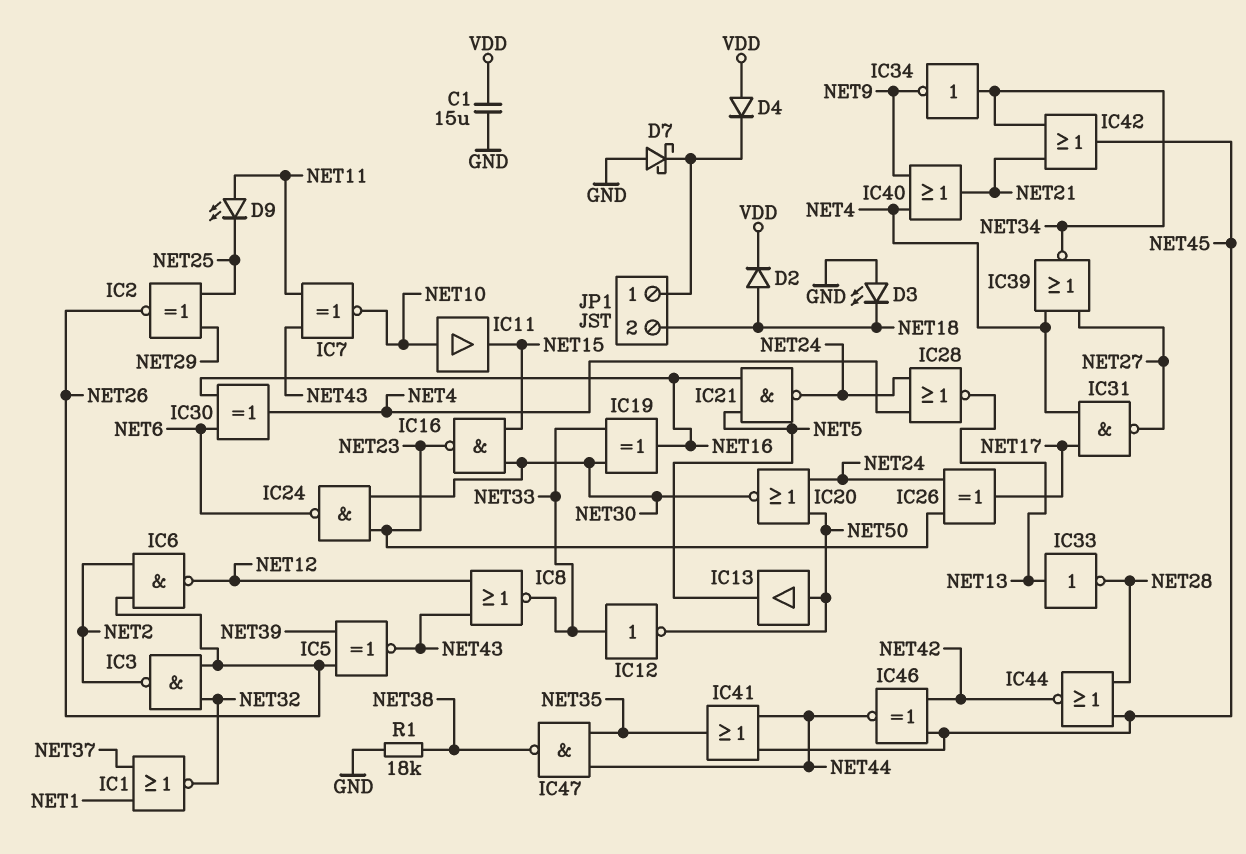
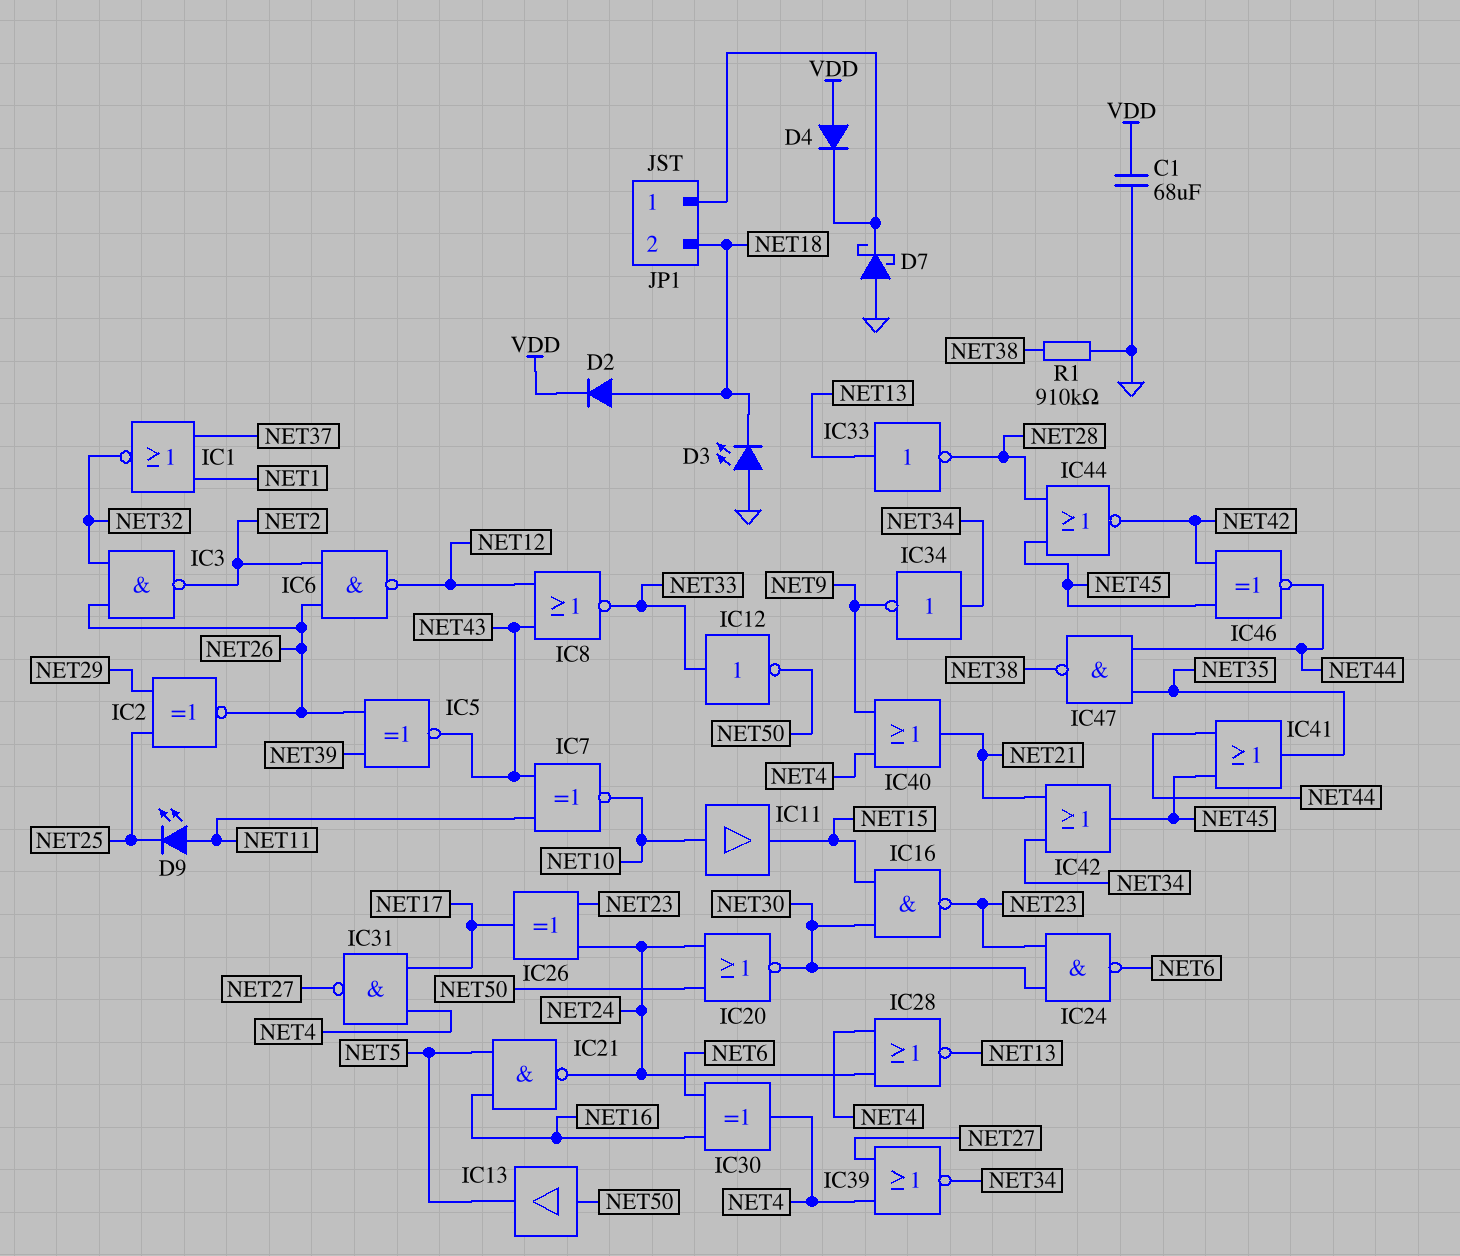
C1: 15uF (GND, VDD) -> 68uF (GND, VDD)
IC19: XOR (in NET30, in NET33, out NET16) -> none
R1: 18k (GND, NET38) -> 910k (GND, NET38)

